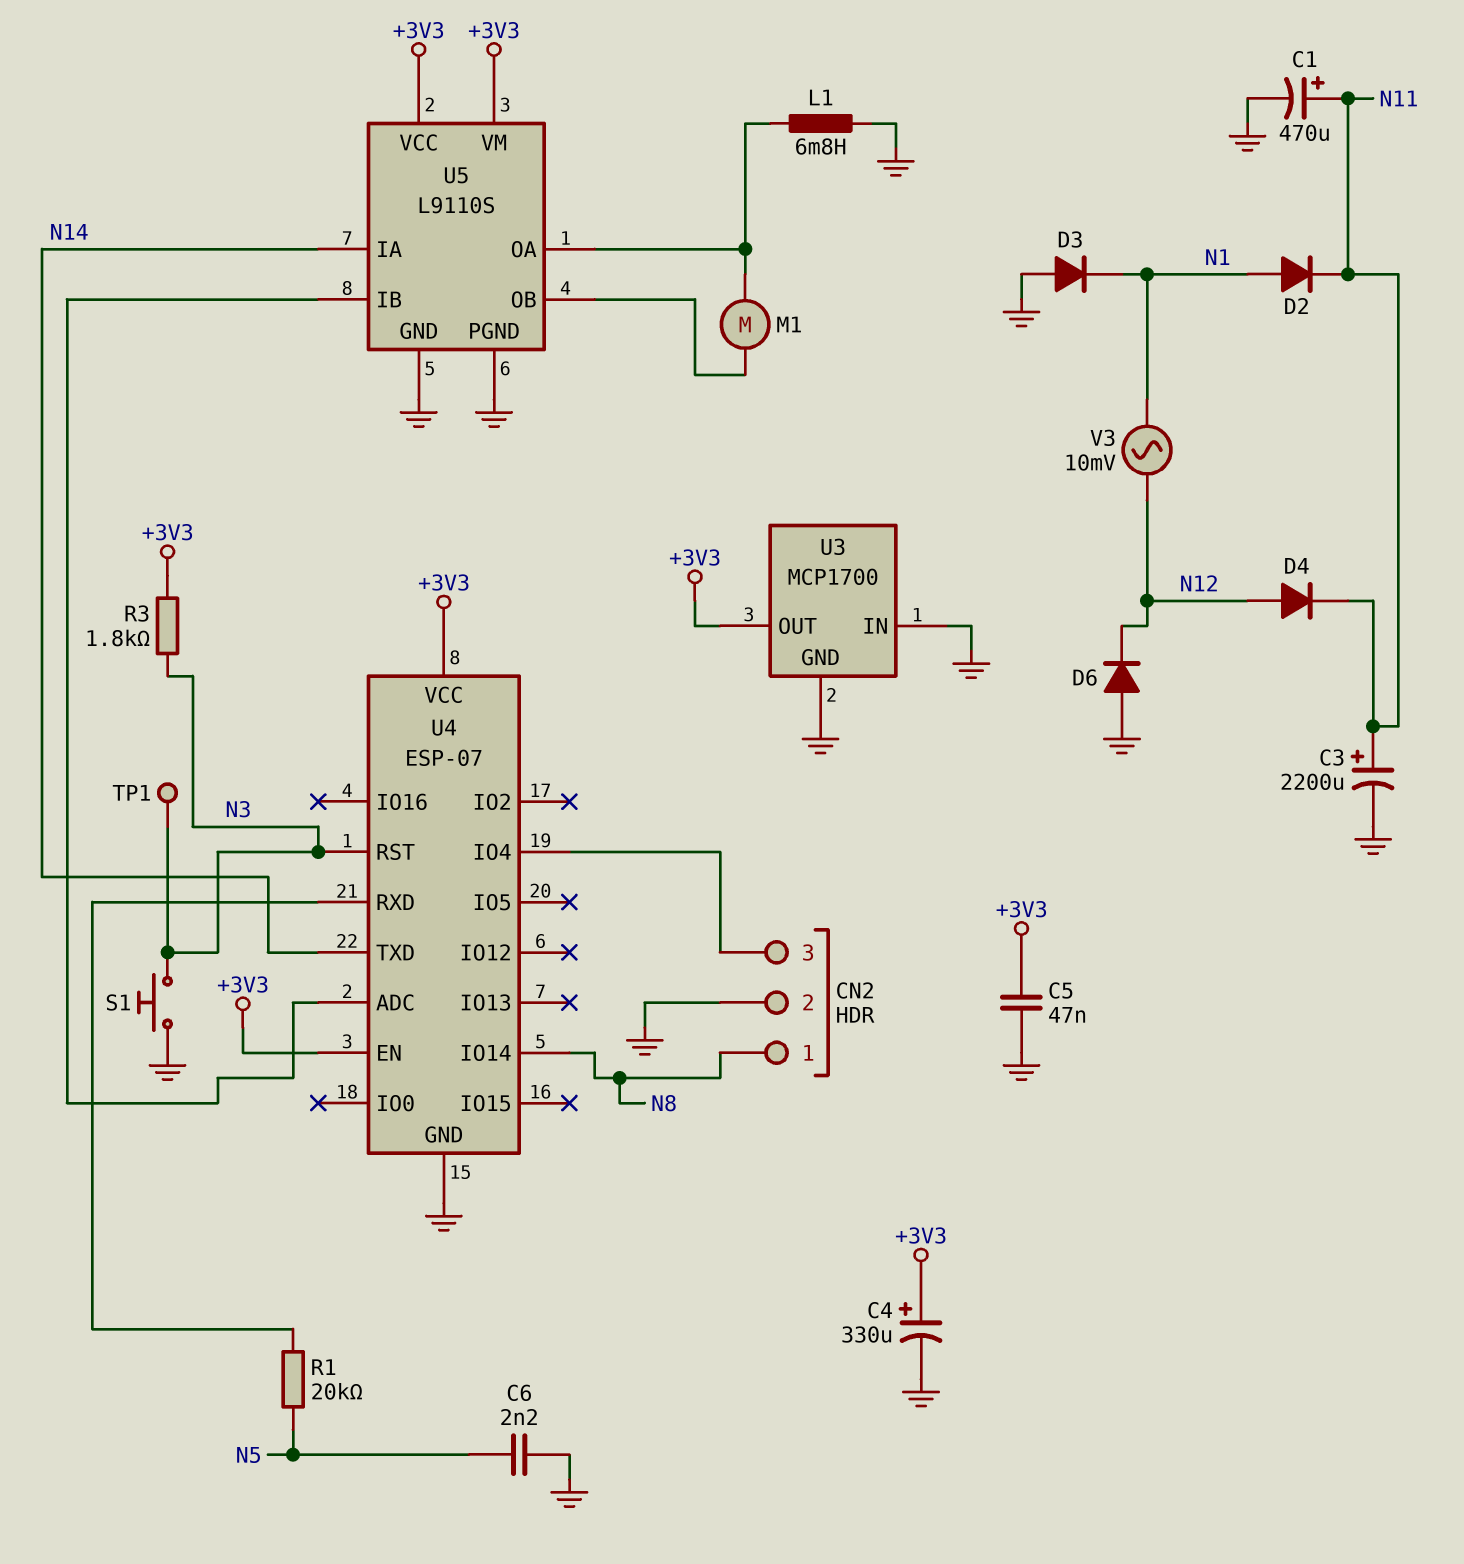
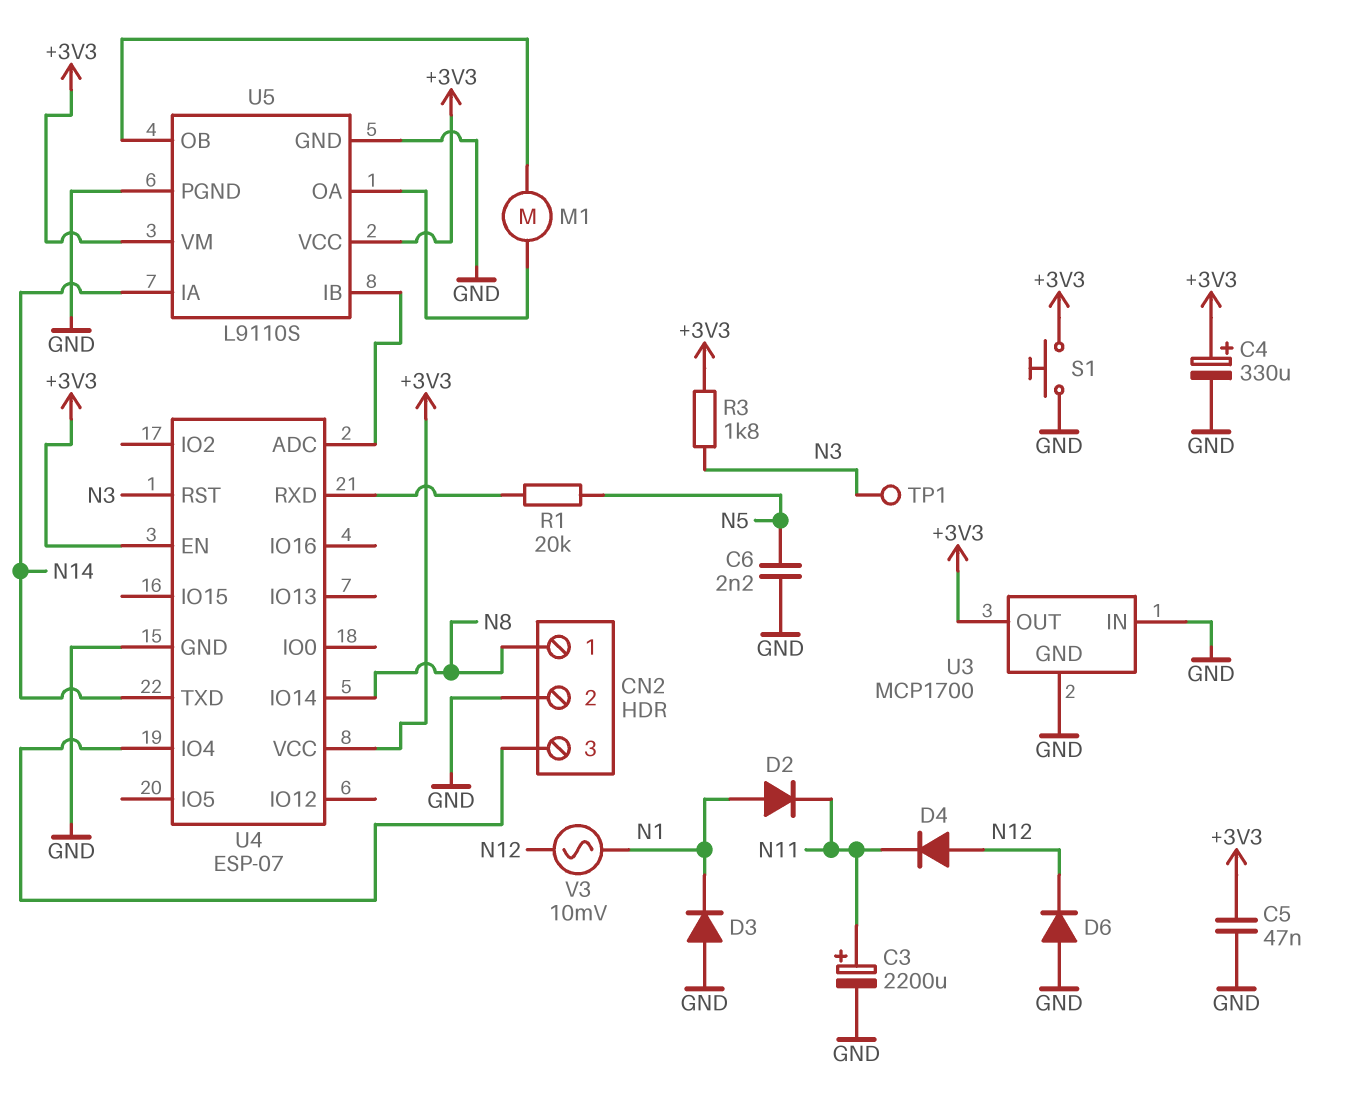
C1: 470uF (plus N11, minus GND) -> none
L1: 6.8mH (GND, U5/OA) -> none
S1: button (GND, N3) -> button (+3V3, GND)

